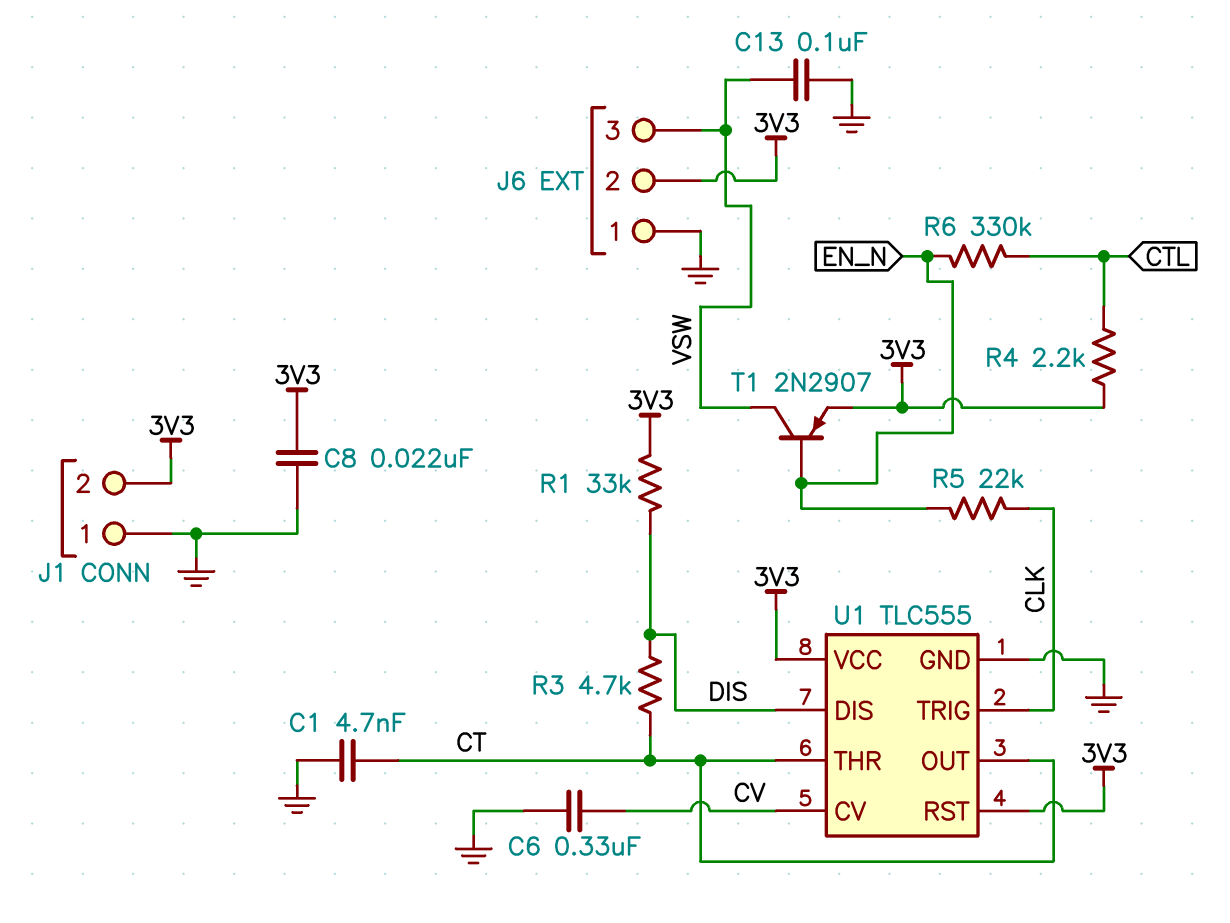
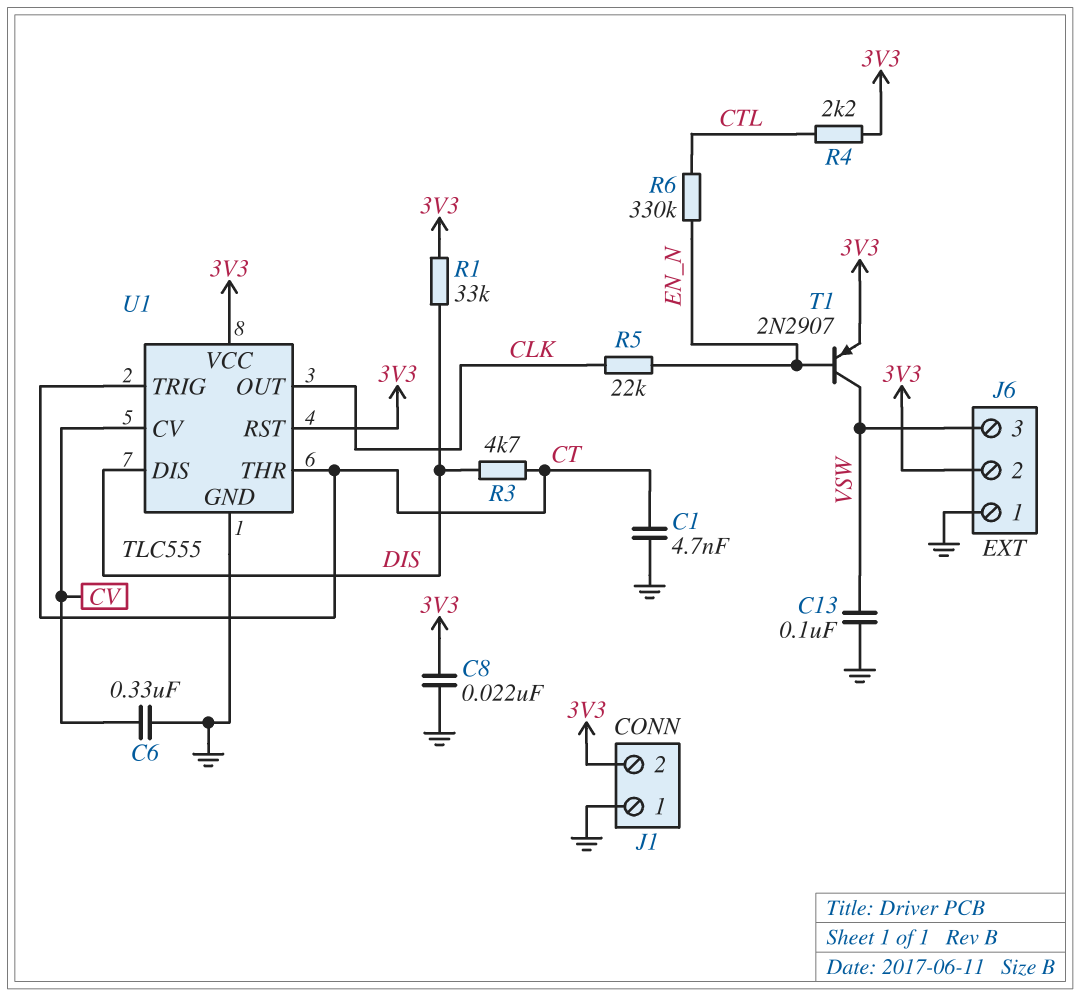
U1 pin OUT: CT -> CLK
U1 pin TRIG: CLK -> CT

